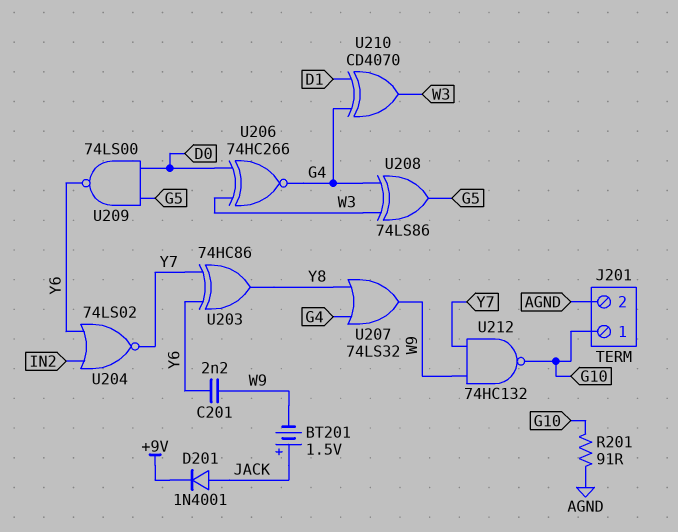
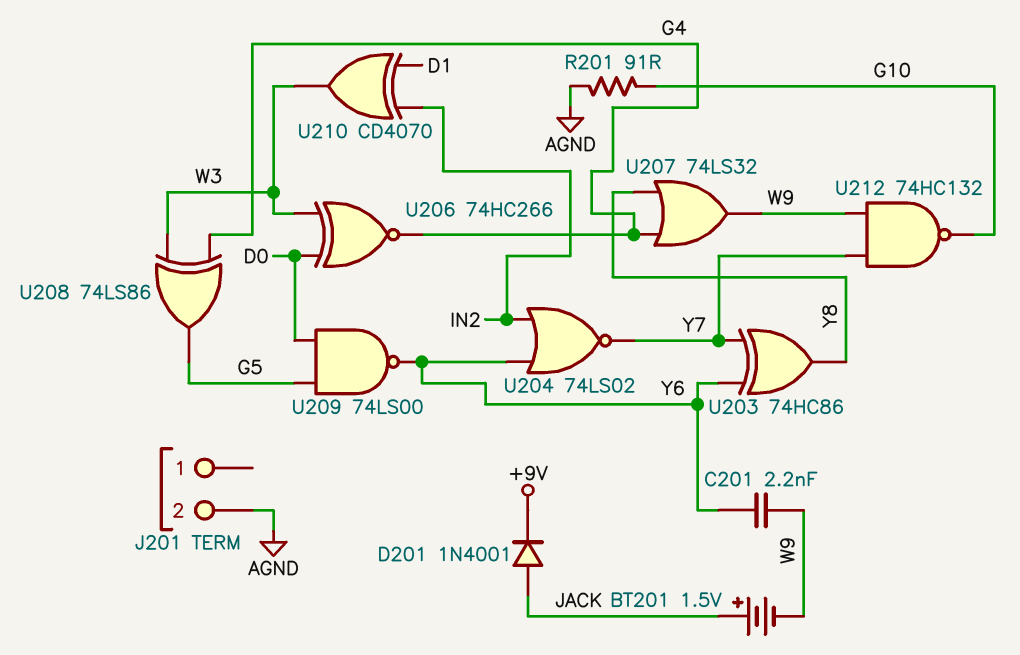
J201 pin 1: G10 -> none
U210: XOR CD4070 (in D1, in G4, out W3) -> XOR CD4070 (in D1, in IN2, out W3)

